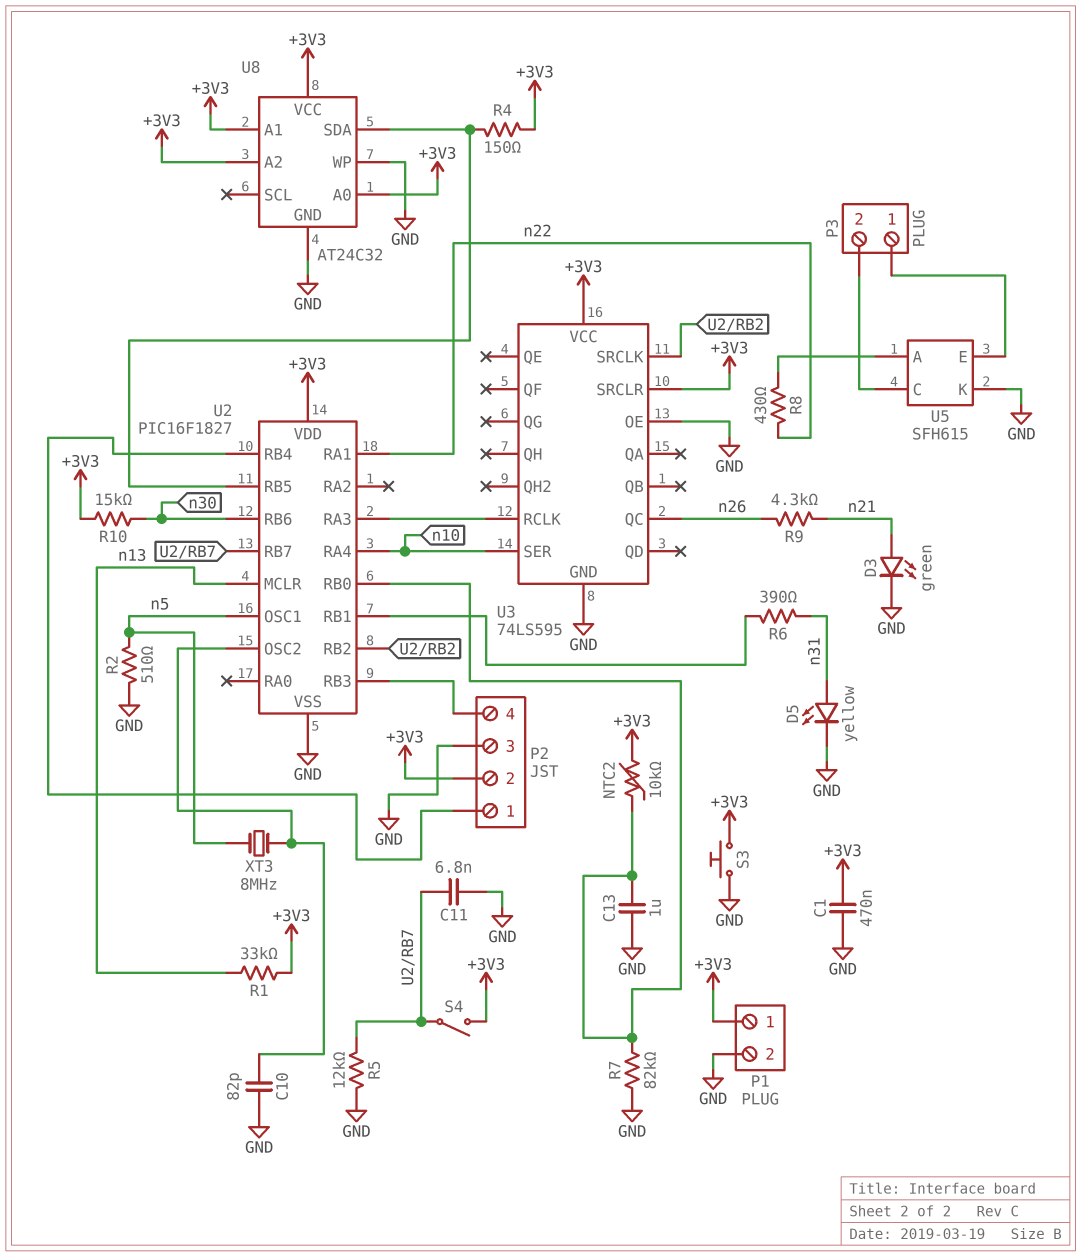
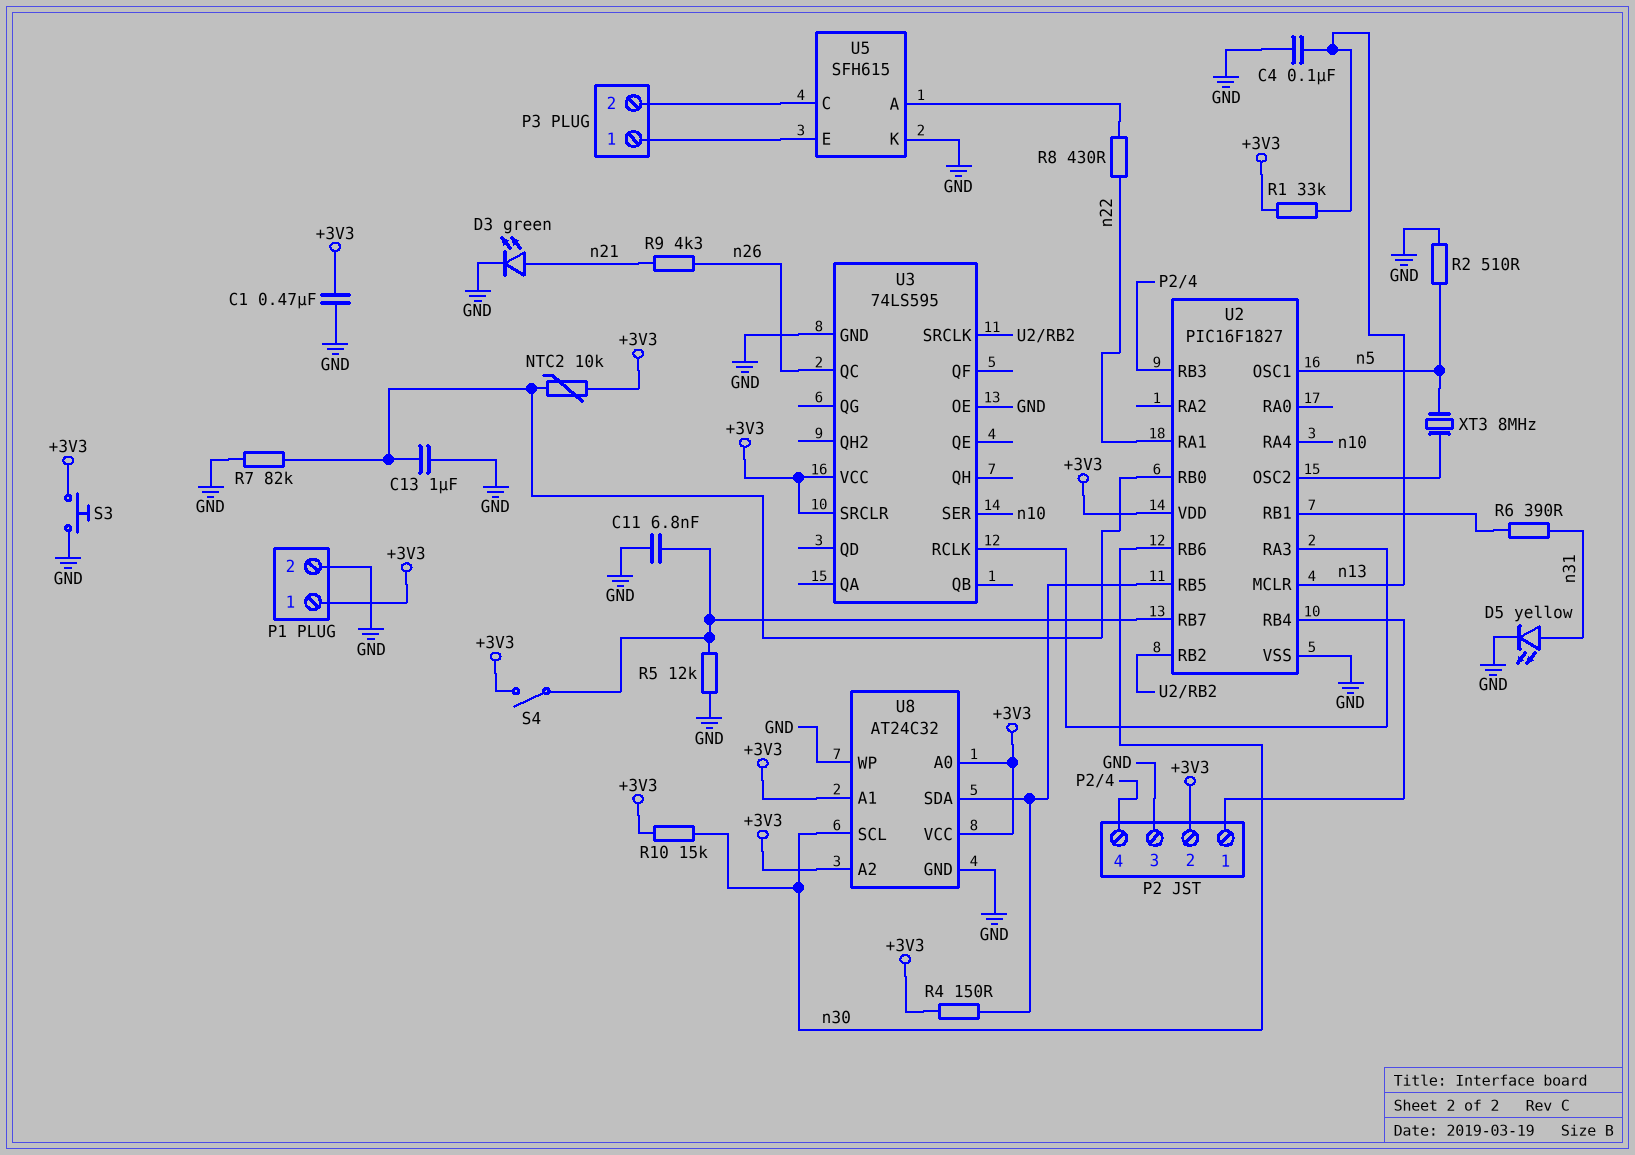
C4: none -> 100nF (GND, n13)
C10: 82pF (GND, U2/OSC2) -> none
U8 pin SCL: none -> n30

